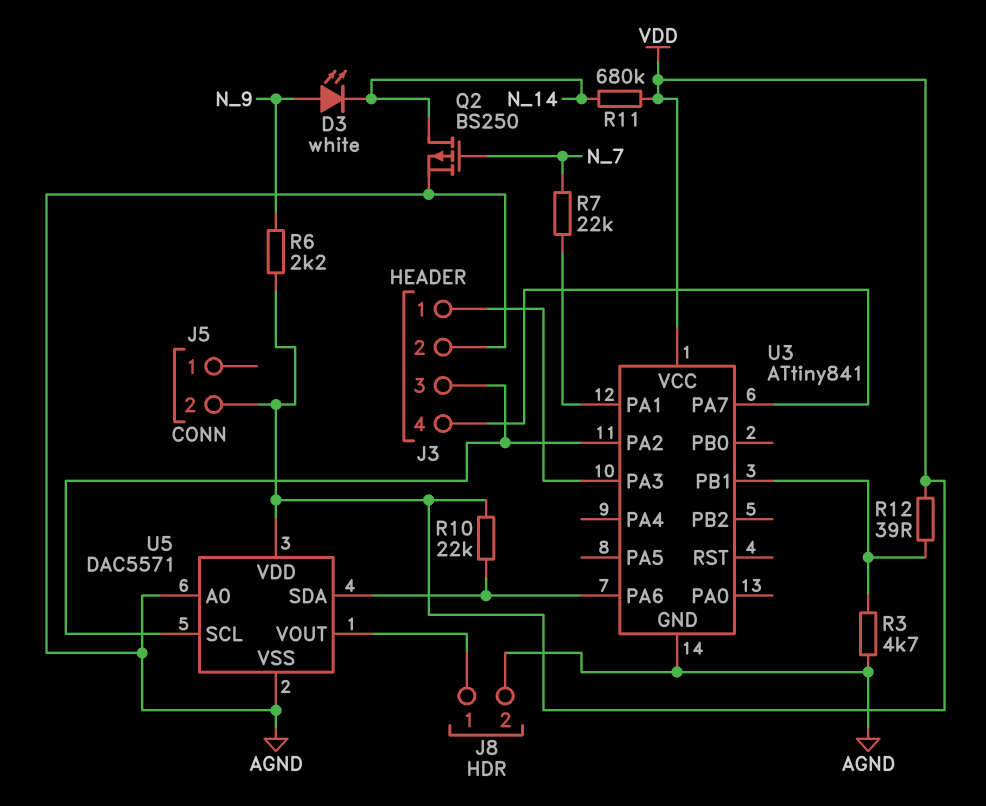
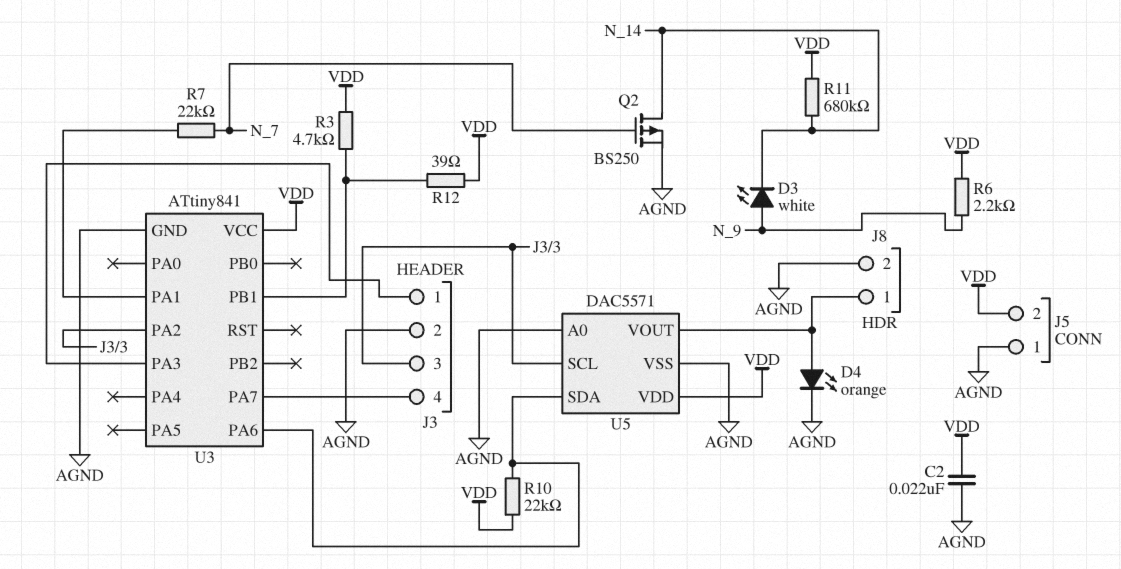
C2: none -> 22nF (AGND, VDD)
D4: none -> LED orange (A J8/1, K AGND)
J5 pin 1: none -> AGND
R3: 4.7k (AGND, U3/PB1) -> 4.7k (U3/PB1, VDD)

